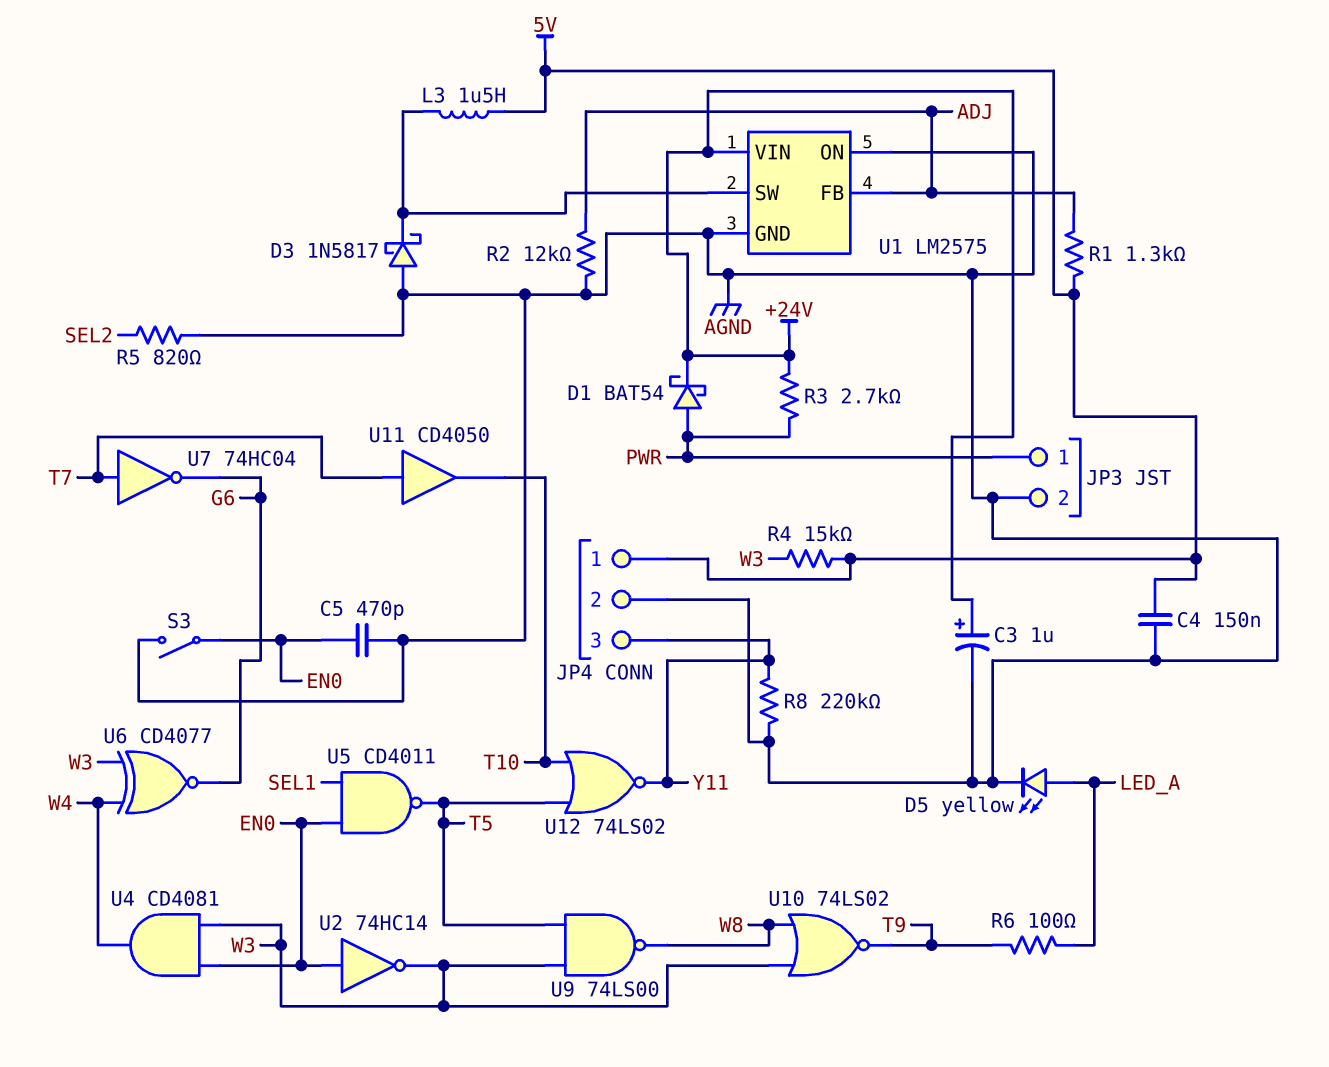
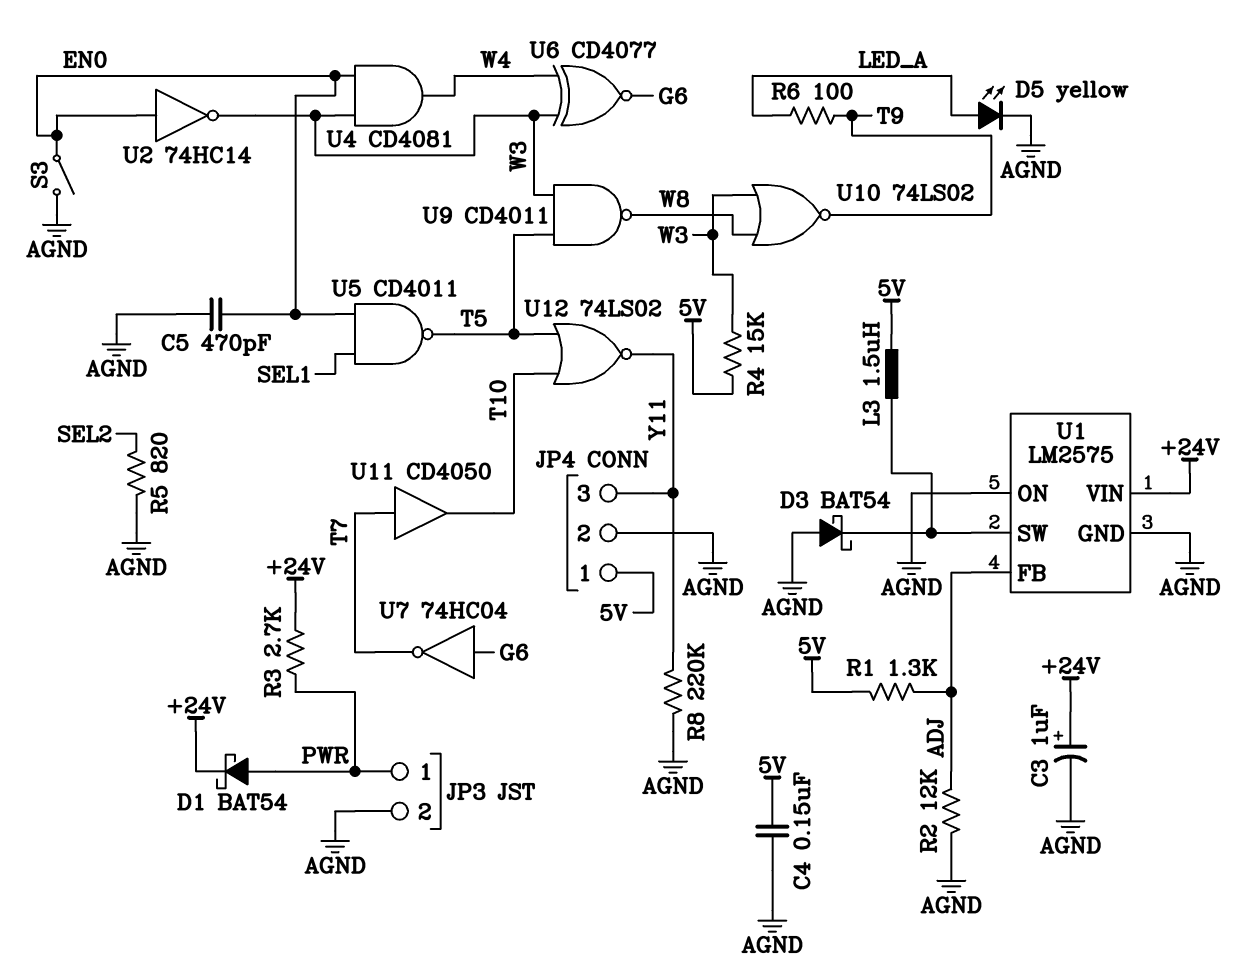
D3: schottky 1N5817 (A AGND, K U1/SW) -> schottky BAT54 (A AGND, K U1/SW)
U7: NOT 74HC04 (in T7, out G6) -> NOT 74HC04 (in G6, out T7)
U9: NAND 74LS00 (in T5, in W3, out W8) -> NAND CD4011 (in T5, in W3, out W8)

